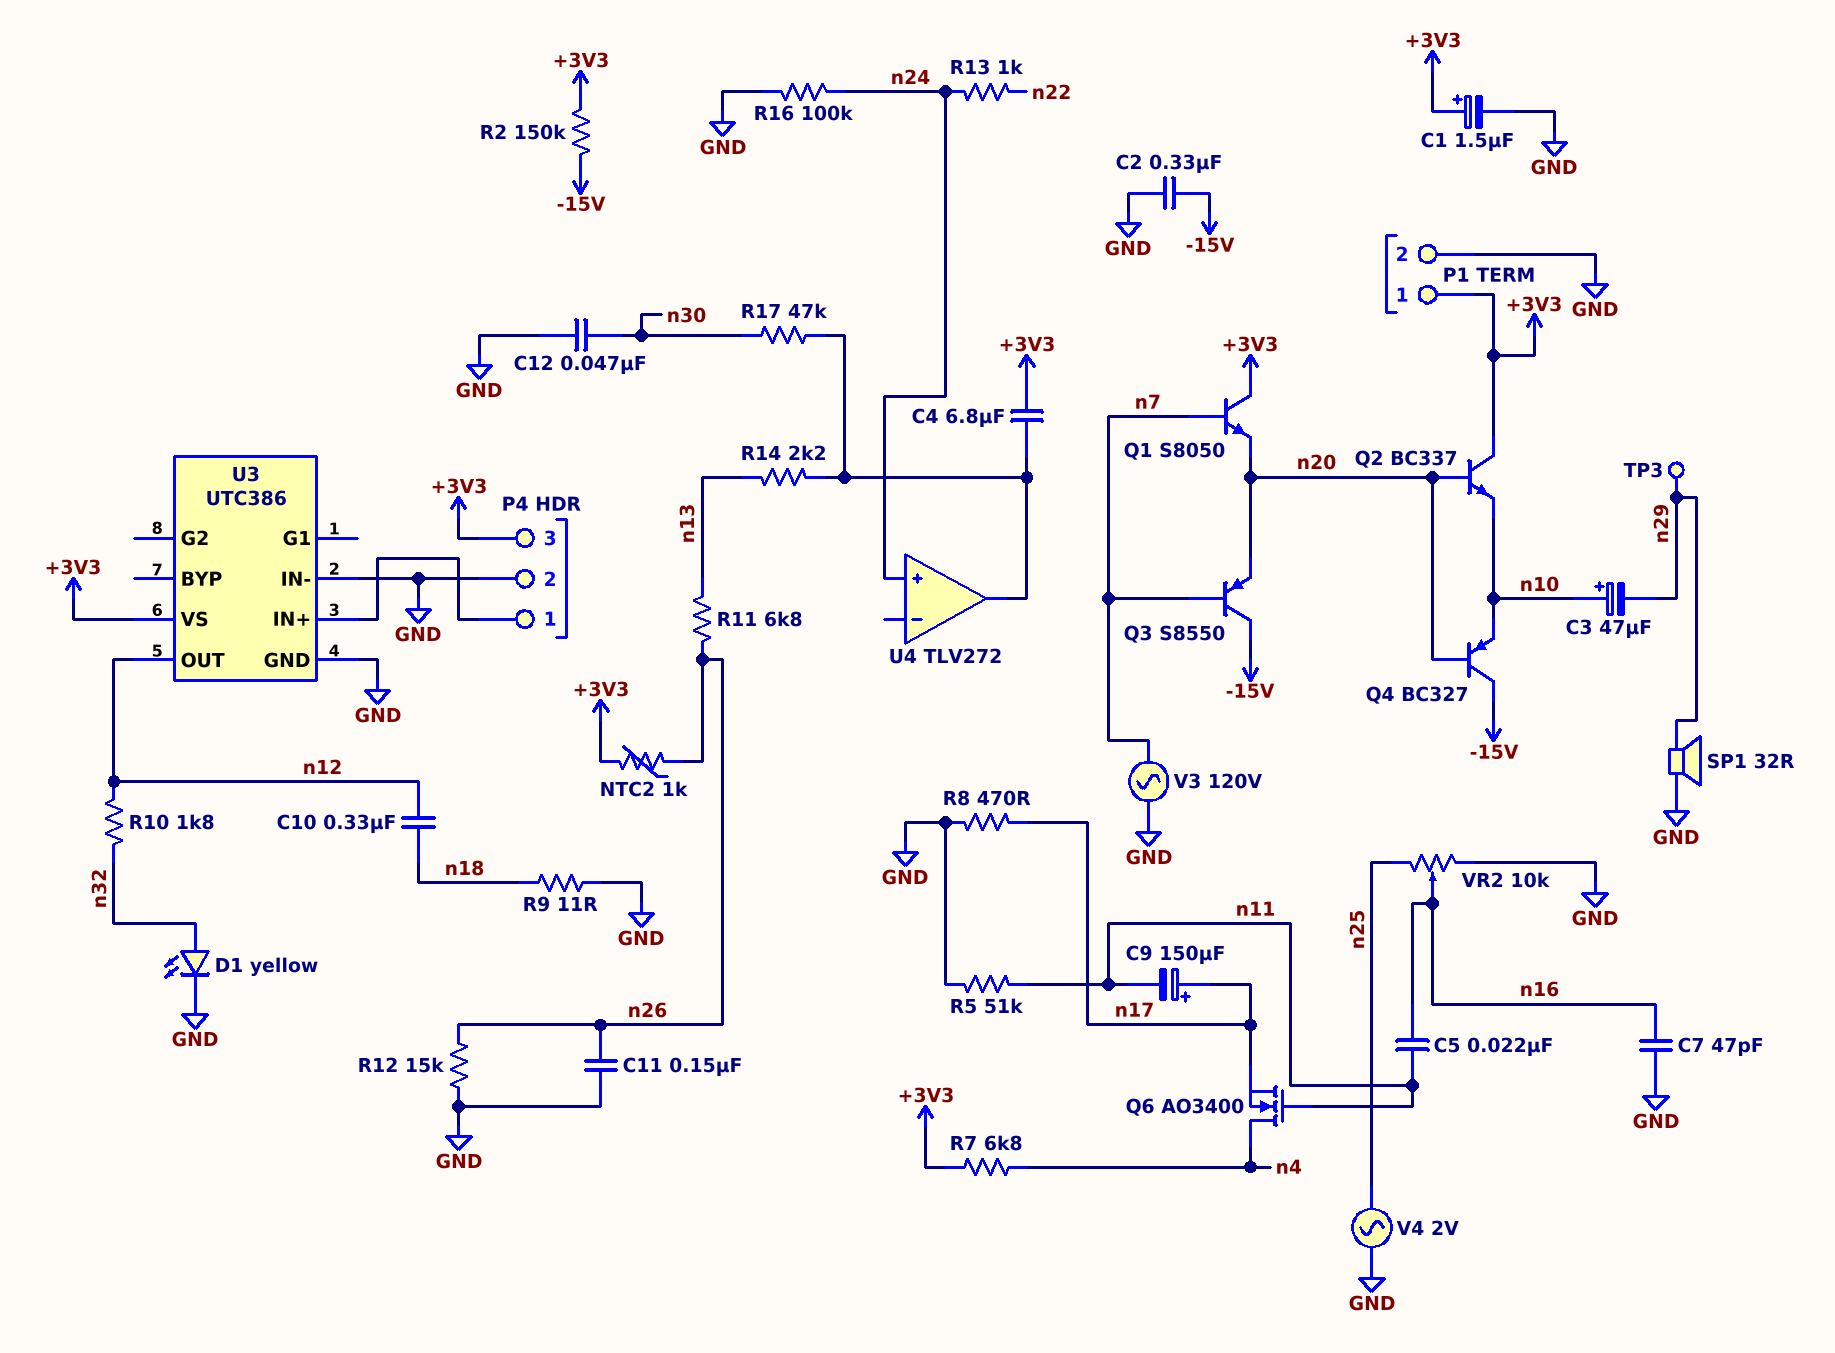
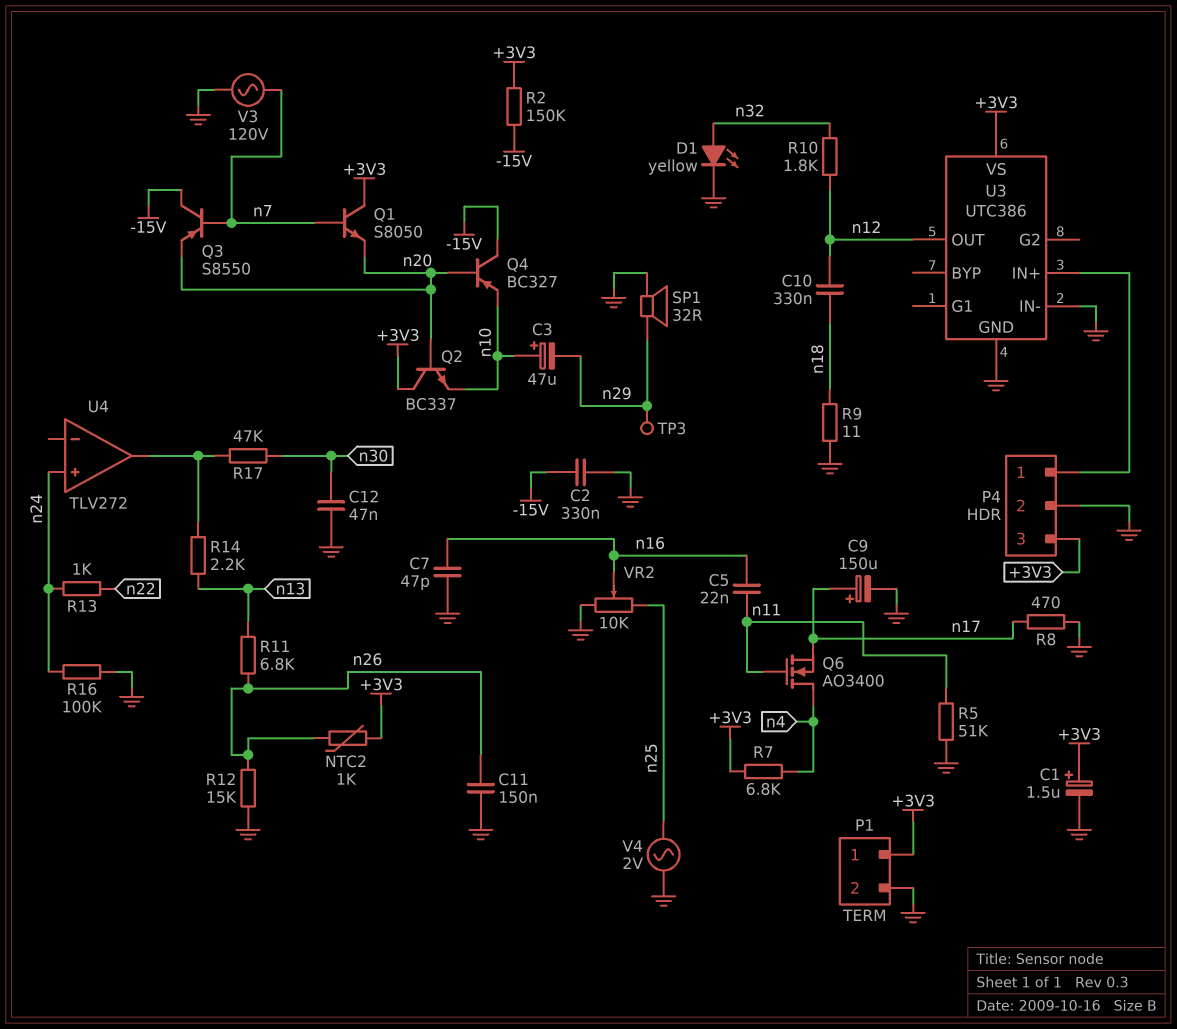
C4: 6.8uF (+3V3, U4/out) -> none
C9: 150uF (plus n17, minus n11) -> 150uF (plus n17, minus GND)

